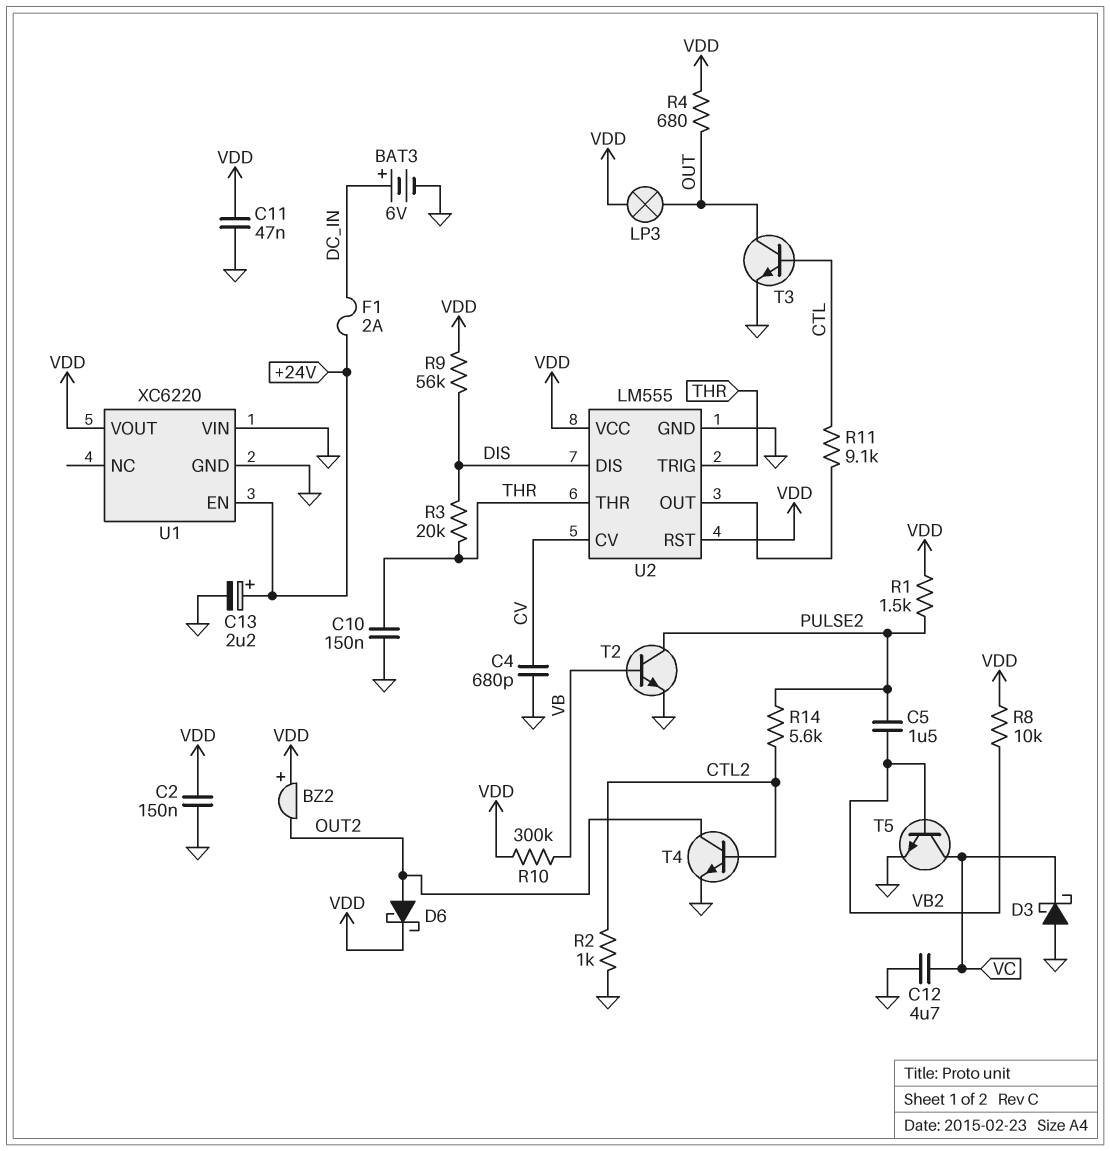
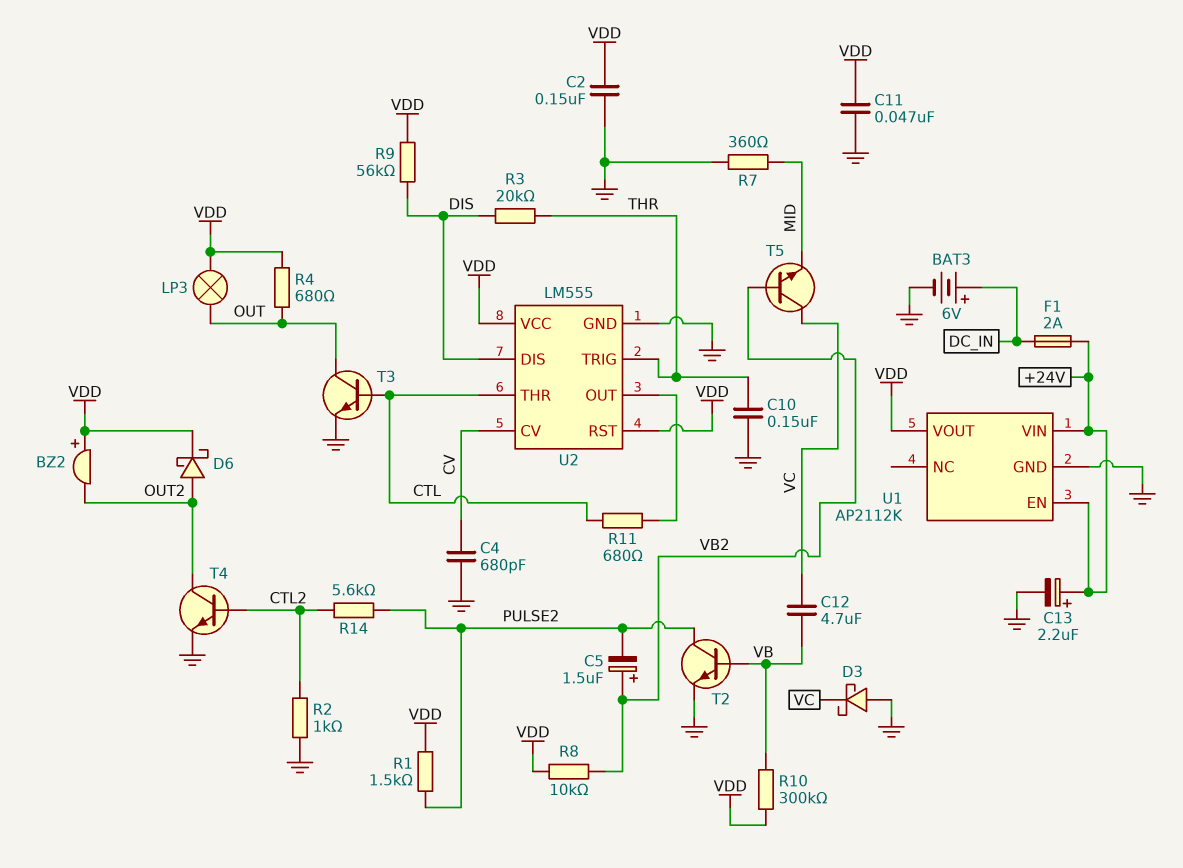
C5: 1.5uF (PULSE2, VB2) -> 1.5uF (plus VB2, minus PULSE2)
C12: 4.7uF (GND, VC) -> 4.7uF (VB, VC)
R7: none -> 360 (GND, MID)
R11: 9.1k (CTL, U2/OUT) -> 680 (CTL, U2/OUT)
T5: NPN (B VB2, C VC, E GND) -> NPN (B VB2, C VC, E MID)
U1: XC6220 -> AP2112K
U1 pin VIN: GND -> +24V
U2 pin THR: THR -> CTL

